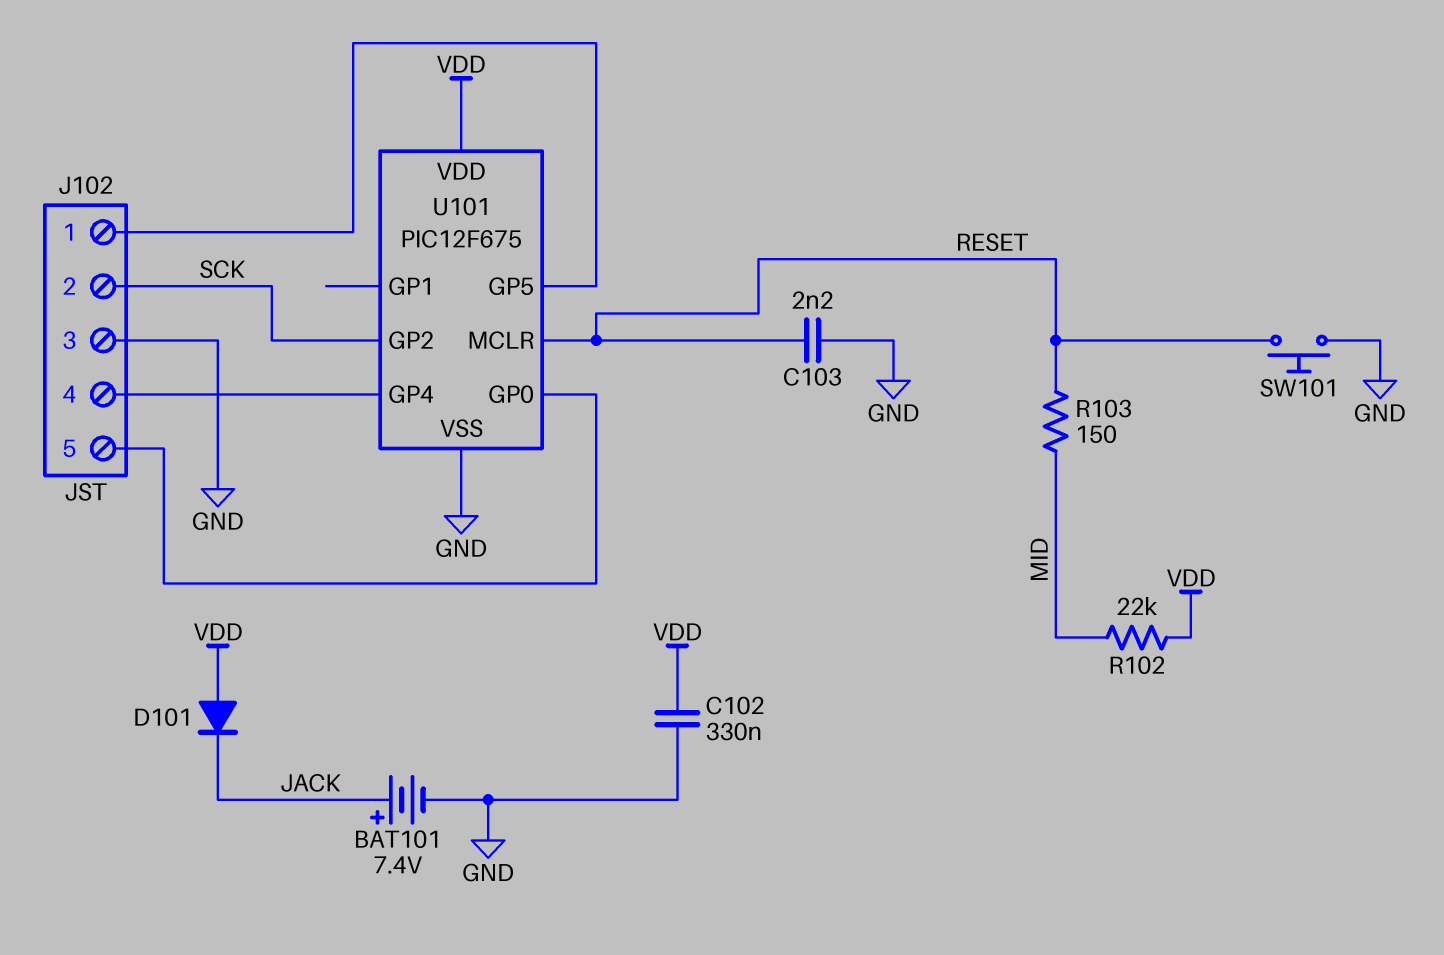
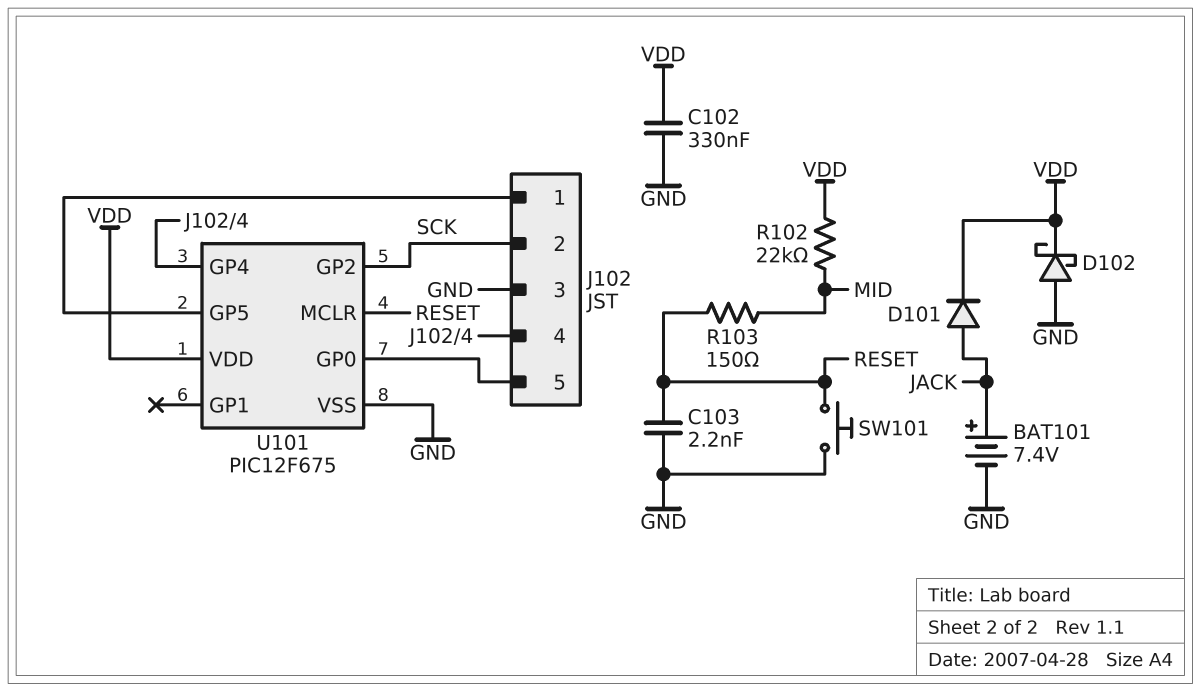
D101: diode (A VDD, K JACK) -> diode (A JACK, K VDD)
D102: none -> schottky (A GND, K VDD)

